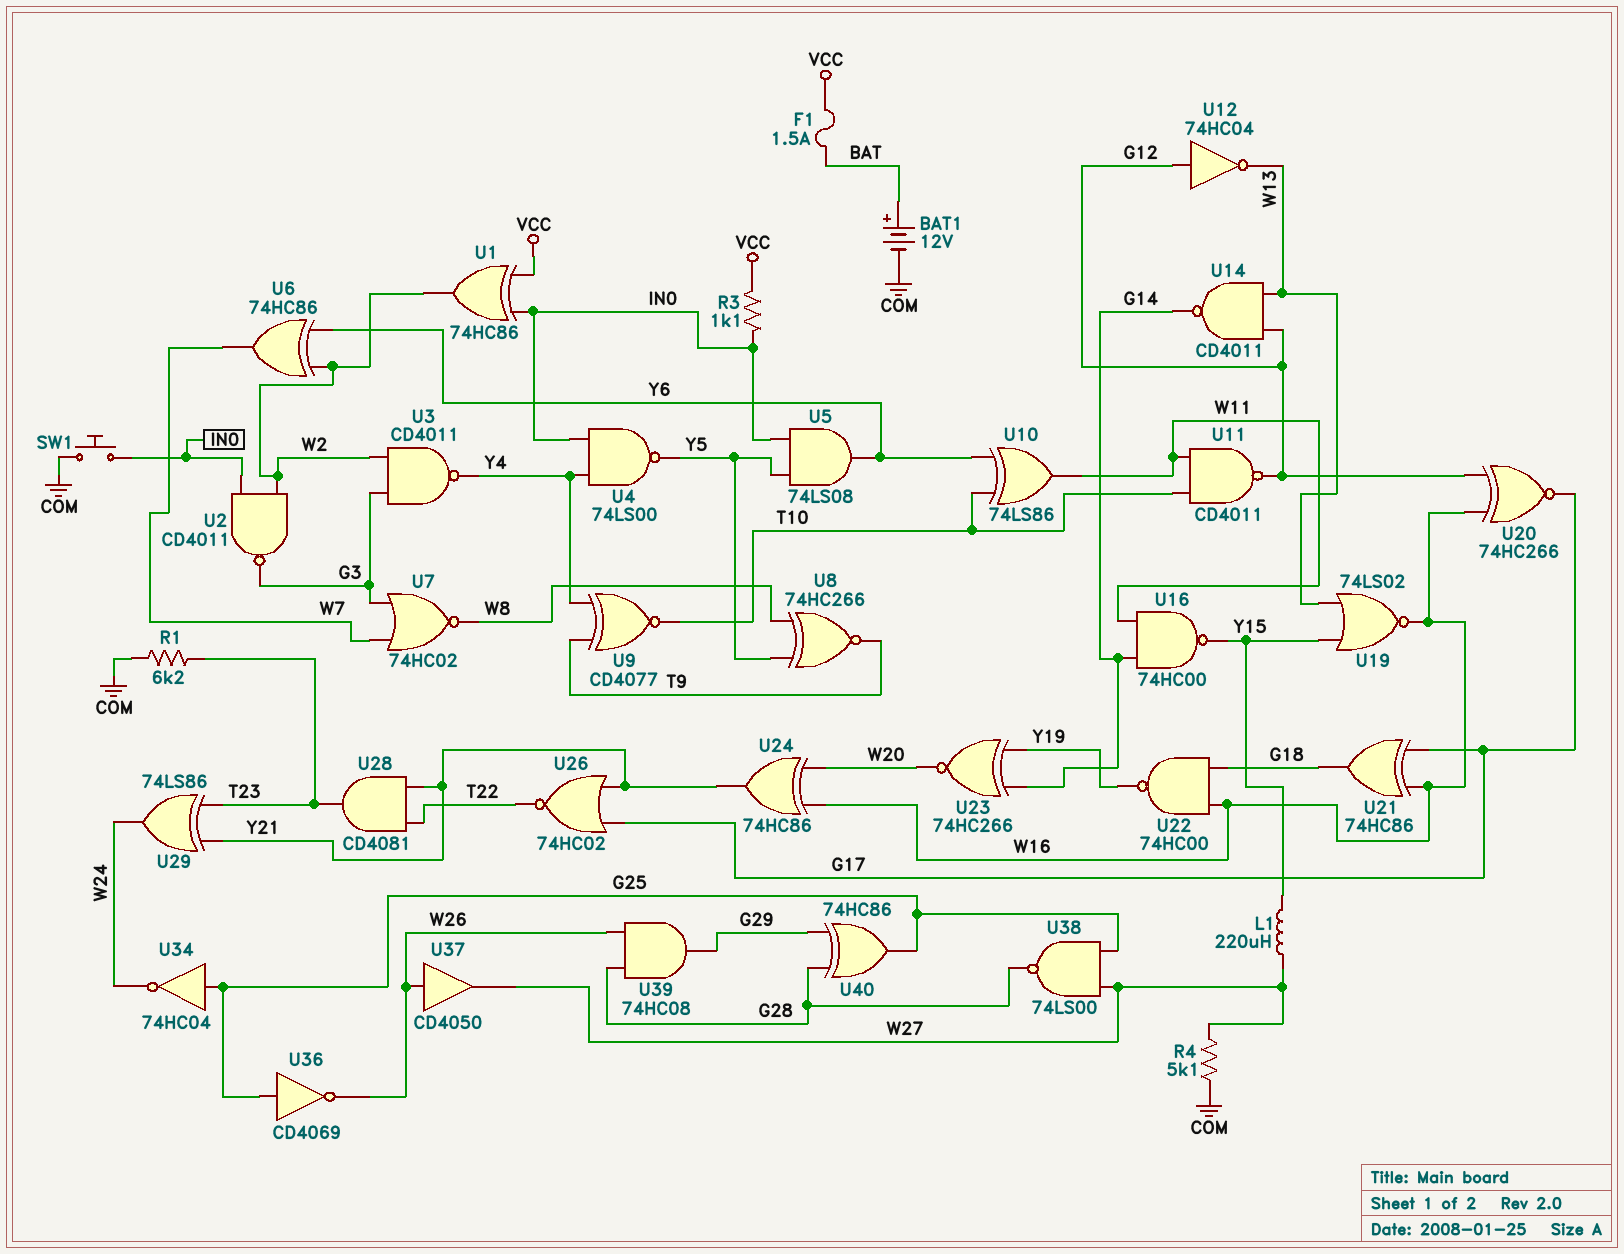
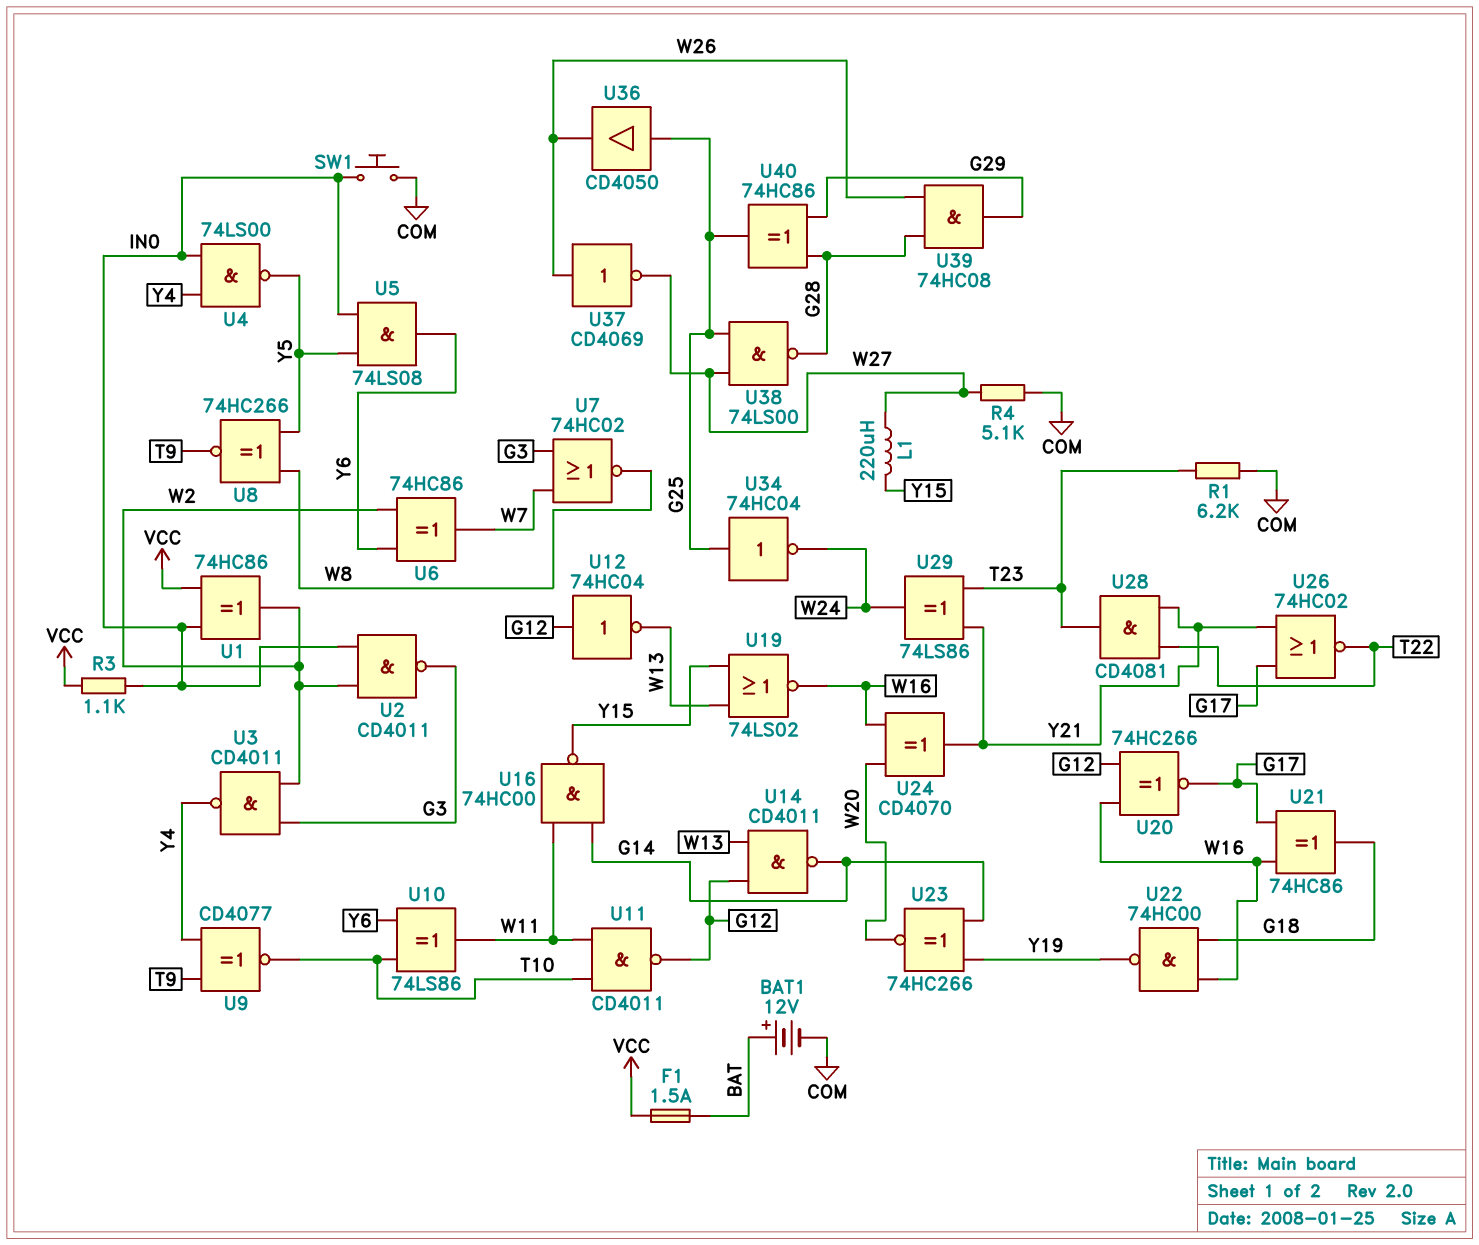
U24: XOR 74HC86 (in W16, in W20, out Y21) -> XOR CD4070 (in W16, in W20, out Y21)
U36: NOT CD4069 (in G25, out W26) -> buffer CD4050 (in G25, out W26)
U37: buffer CD4050 (in W26, out W27) -> NOT CD4069 (in W26, out W27)

